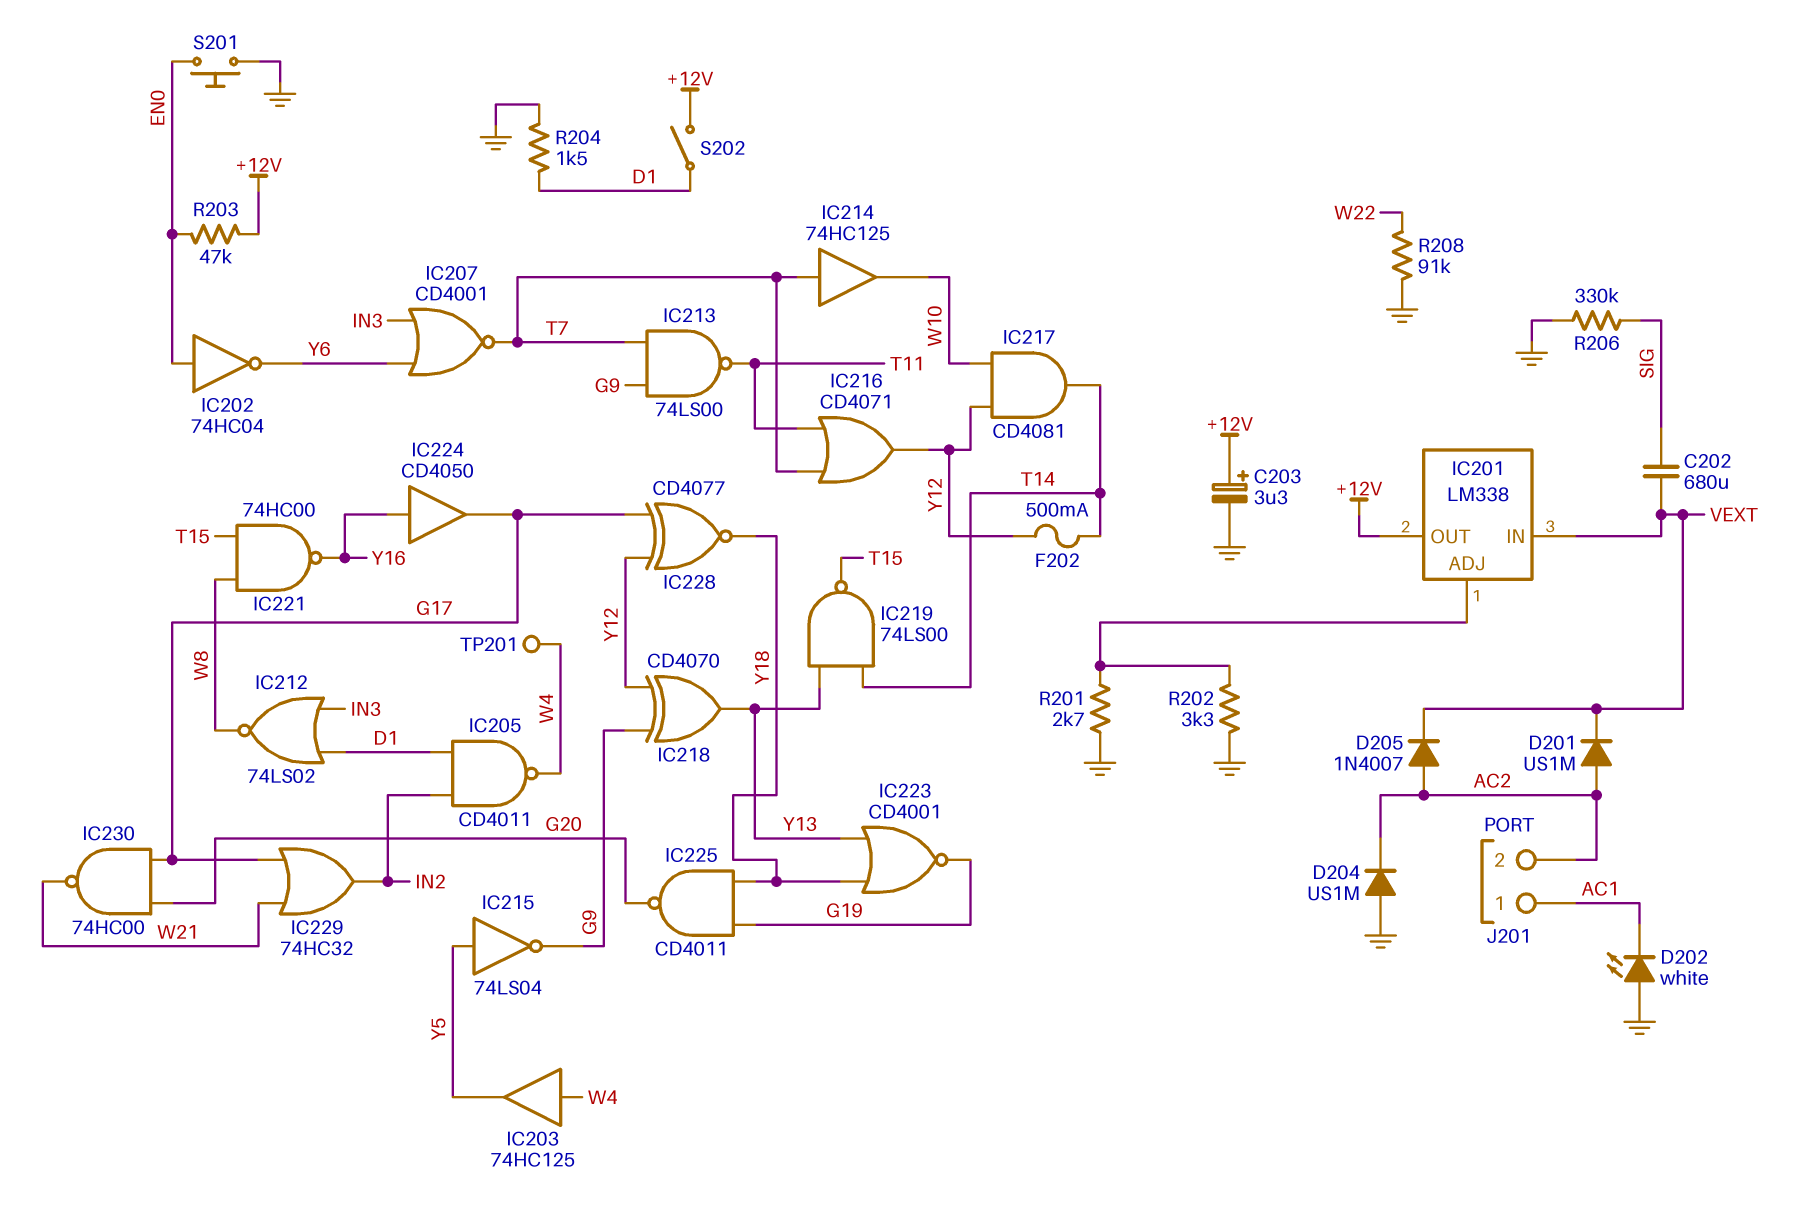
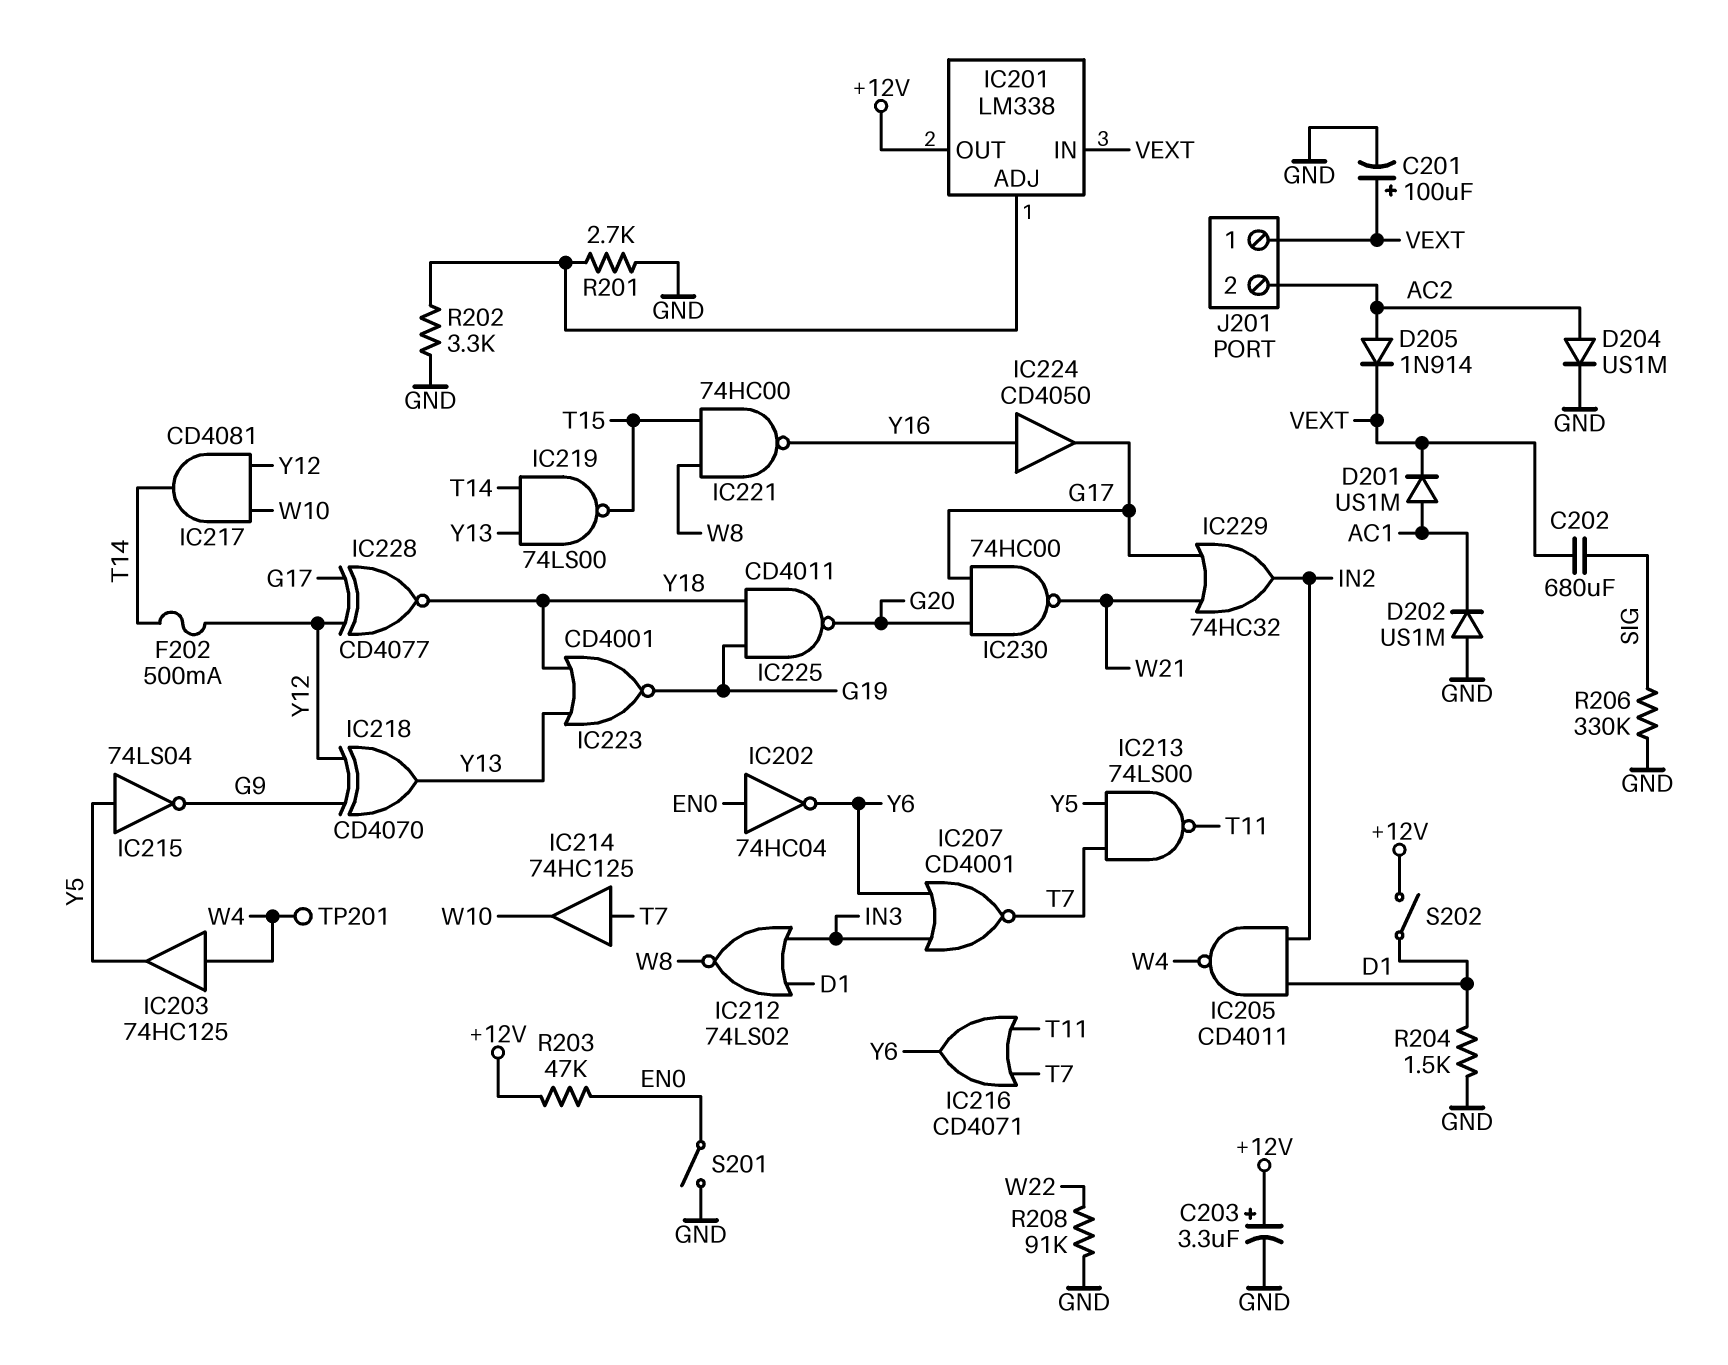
C201: none -> 100uF (plus VEXT, minus GND)
D201: diode US1M (A AC2, K VEXT) -> diode US1M (A AC1, K VEXT)
D202: LED white (A GND, K AC1) -> diode US1M (A GND, K AC1)
D204: diode US1M (A GND, K AC2) -> diode US1M (A AC2, K GND)
D205: diode 1N4007 (A AC2, K VEXT) -> diode 1N914 (A AC2, K VEXT)
IC213: NAND 74LS00 (in G9, in T7, out T11) -> NAND 74LS00 (in T7, in Y5, out T11)
IC216: OR CD4071 (in T7, in T11, out Y12) -> OR CD4071 (in T7, in T11, out Y6)
J201 pin 1: AC1 -> VEXT
S201: button (EN0, GND) -> switch (EN0, GND)

